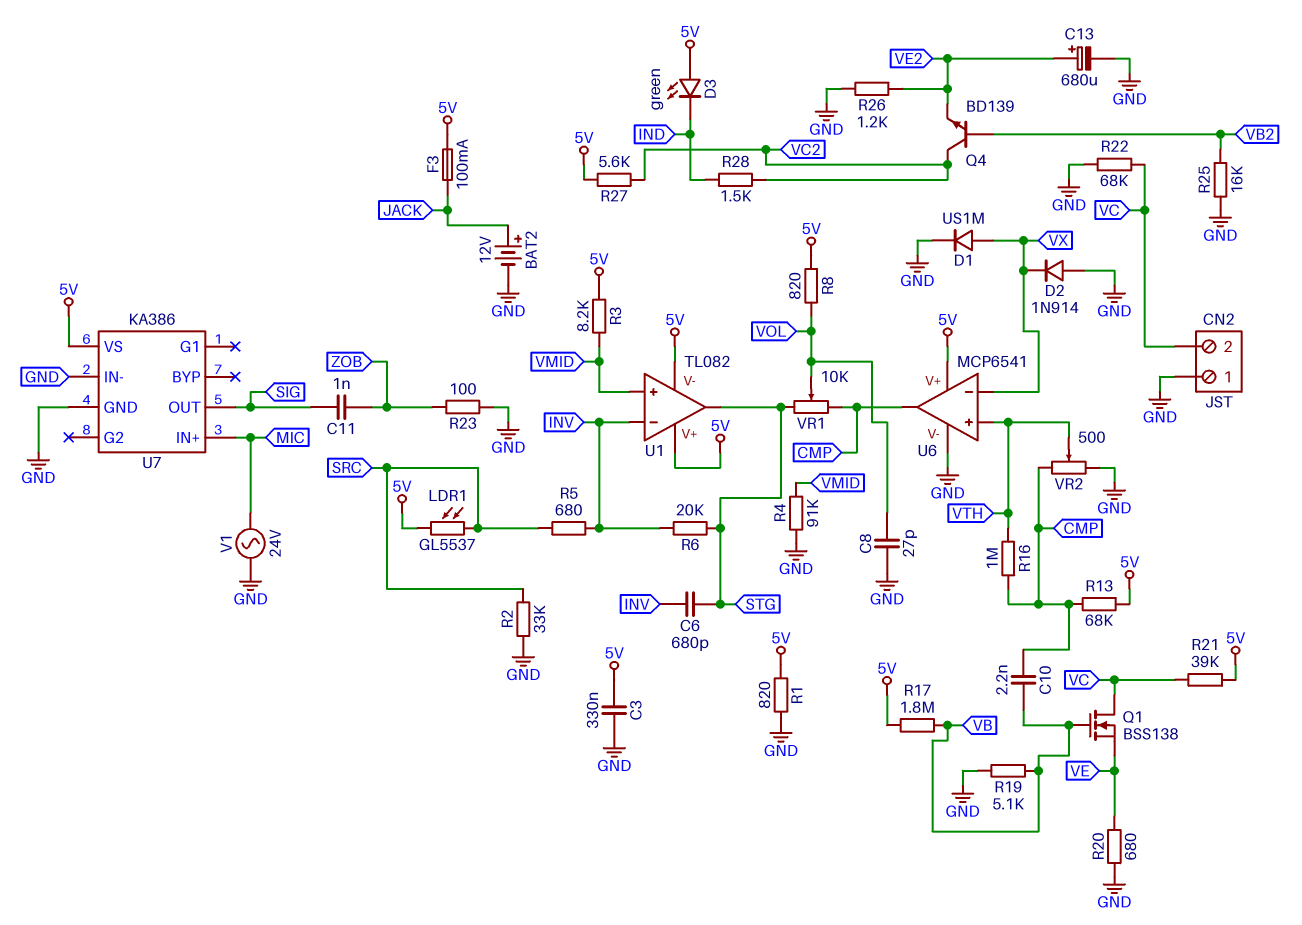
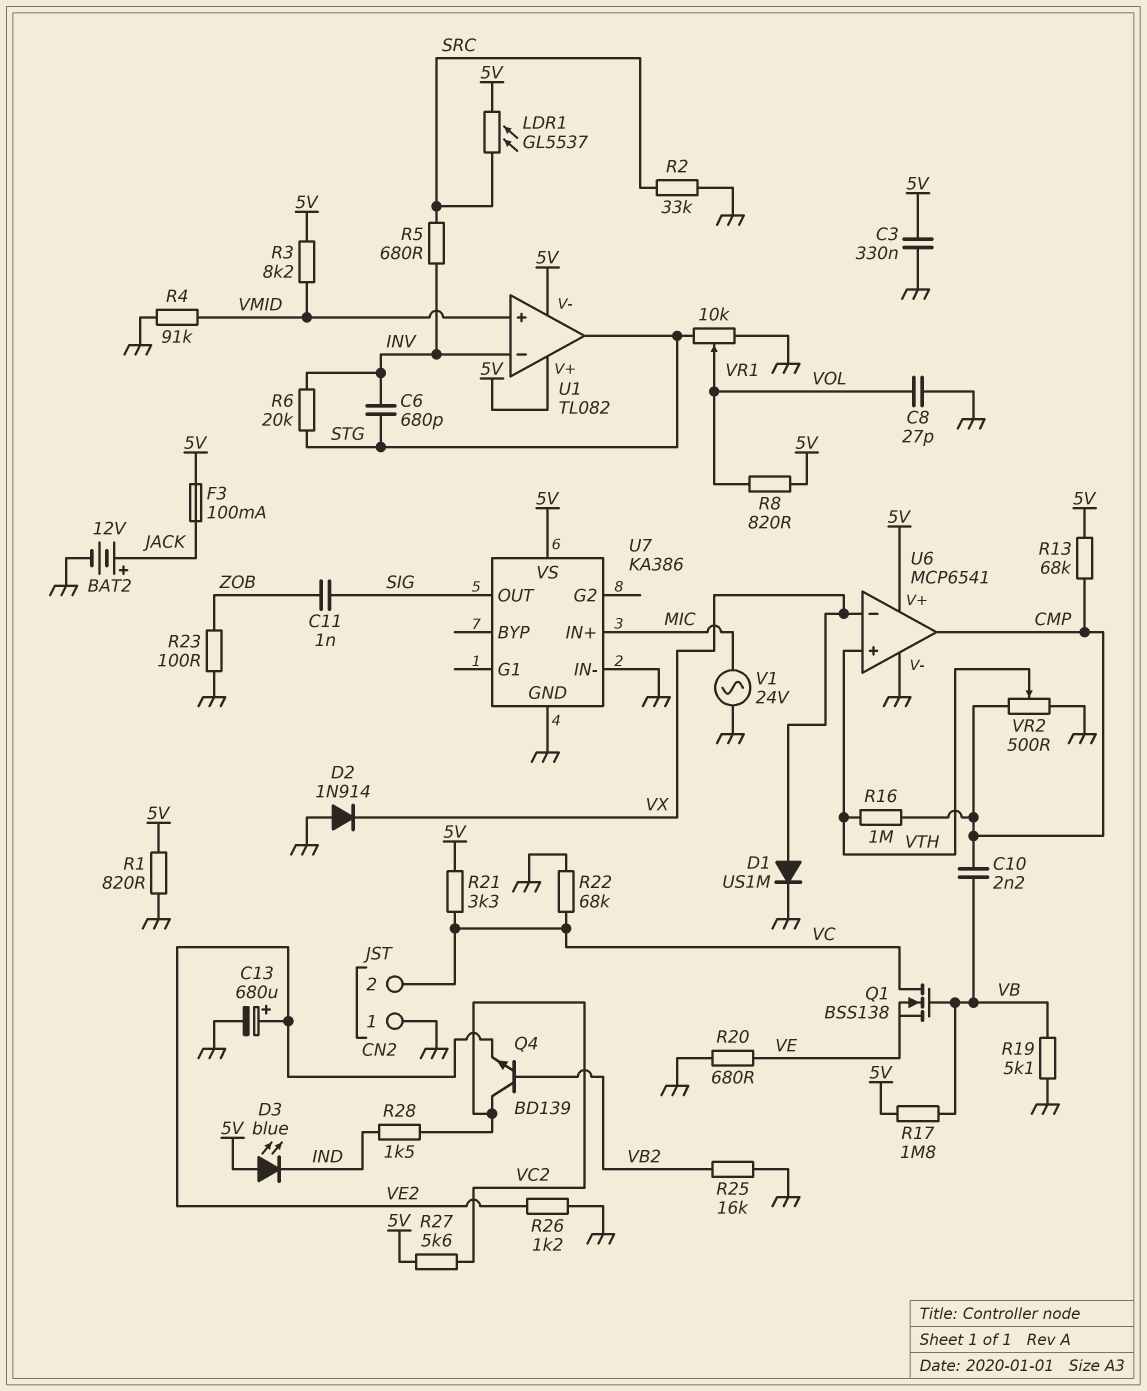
D3: LED green (A 5V, K IND) -> LED blue (A 5V, K IND)
R21: 39k (5V, VC) -> 3.3k (5V, VC)
VR1: 10k (CMP, STG, wiper VOL) -> 10k (GND, STG, wiper VOL)

